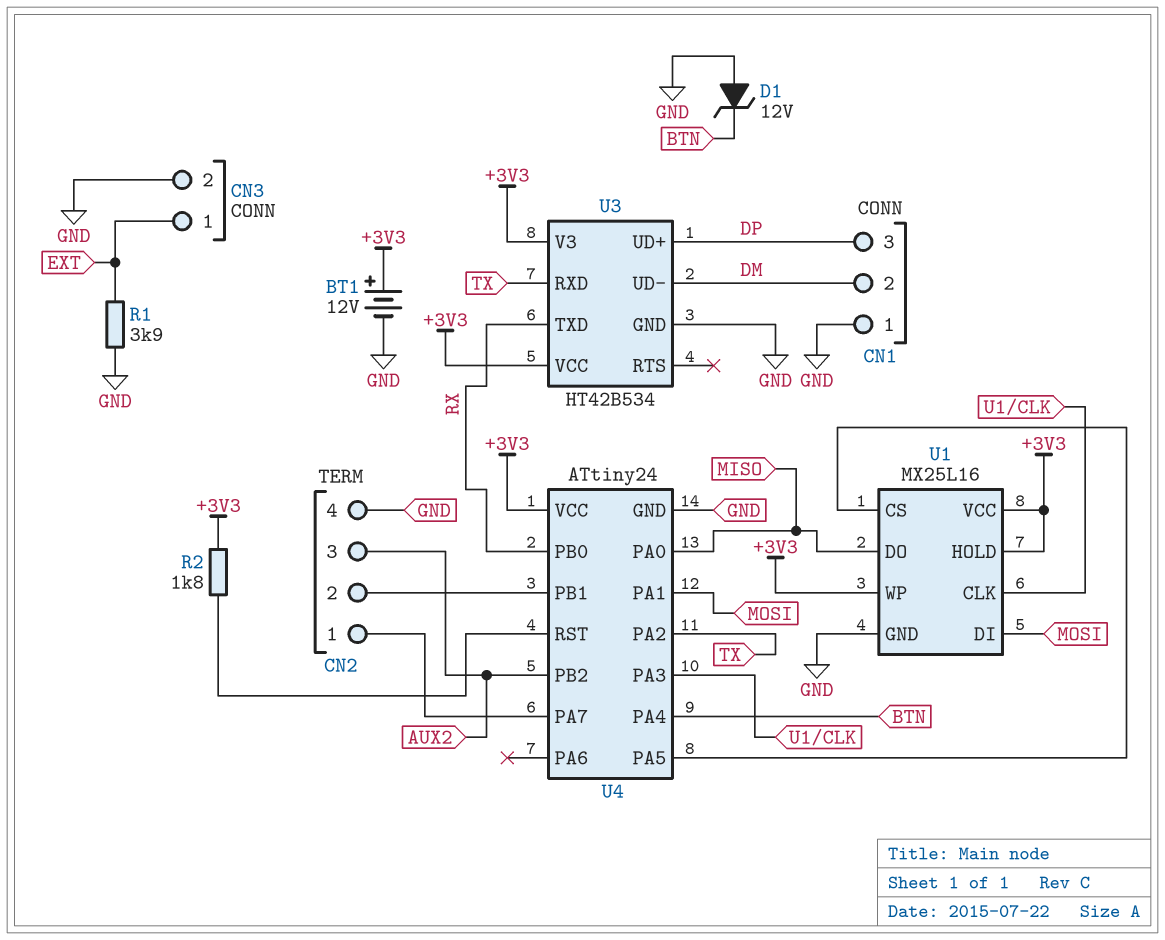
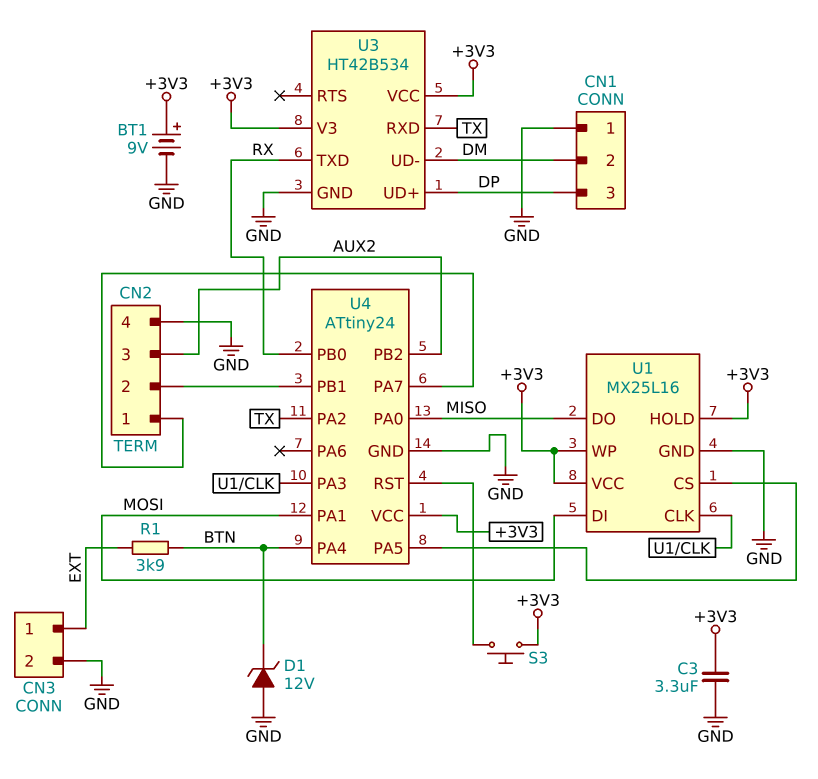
BT1: 12V (plus +3V3, minus GND) -> 9V (plus +3V3, minus GND)
C3: none -> 3.3uF (+3V3, GND)
R1: 3.9k (EXT, GND) -> 3.9k (BTN, EXT)
R2: 1.8k (+3V3, U4/RST) -> none
S3: none -> button (+3V3, U4/RST)

